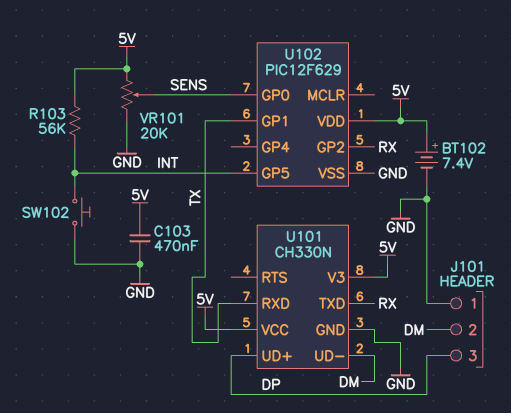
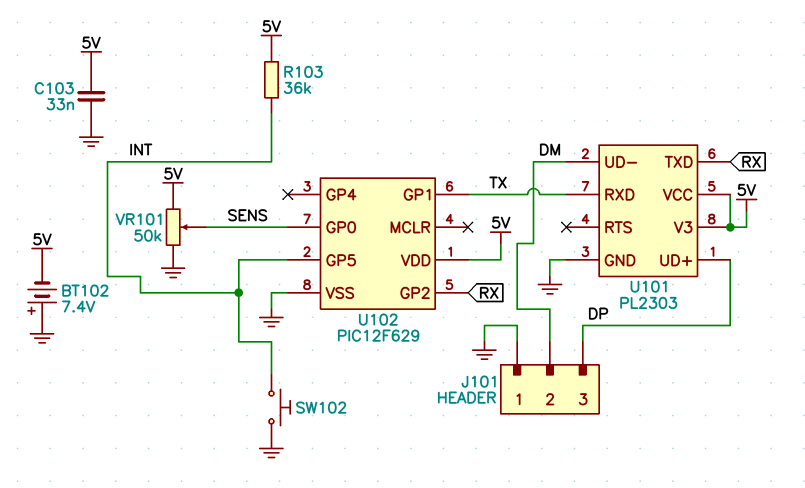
BT102: 7.4V (plus 5V, minus GND) -> 7.4V (plus GND, minus 5V)
C103: 470nF (5V, GND) -> 33nF (5V, GND)
R103: 56k (5V, INT) -> 36k (5V, INT)
U101: CH330N -> PL2303
VR101: 20k (5V, GND, wiper SENS) -> 50k (5V, GND, wiper SENS)

